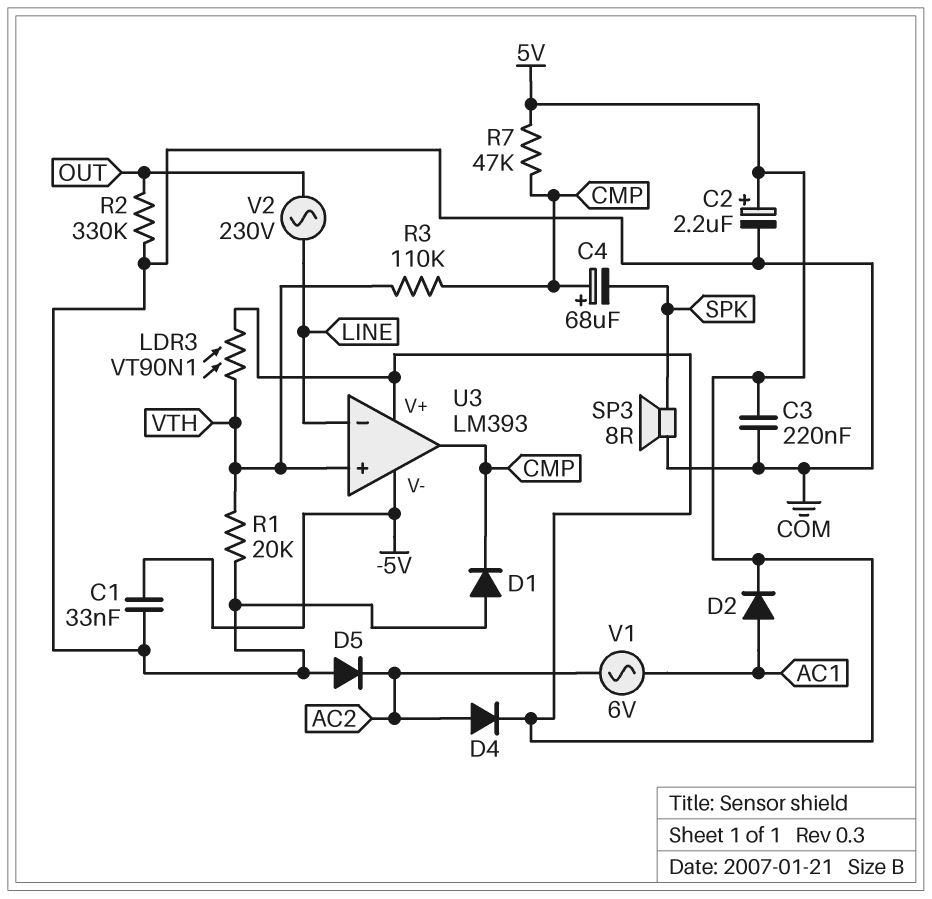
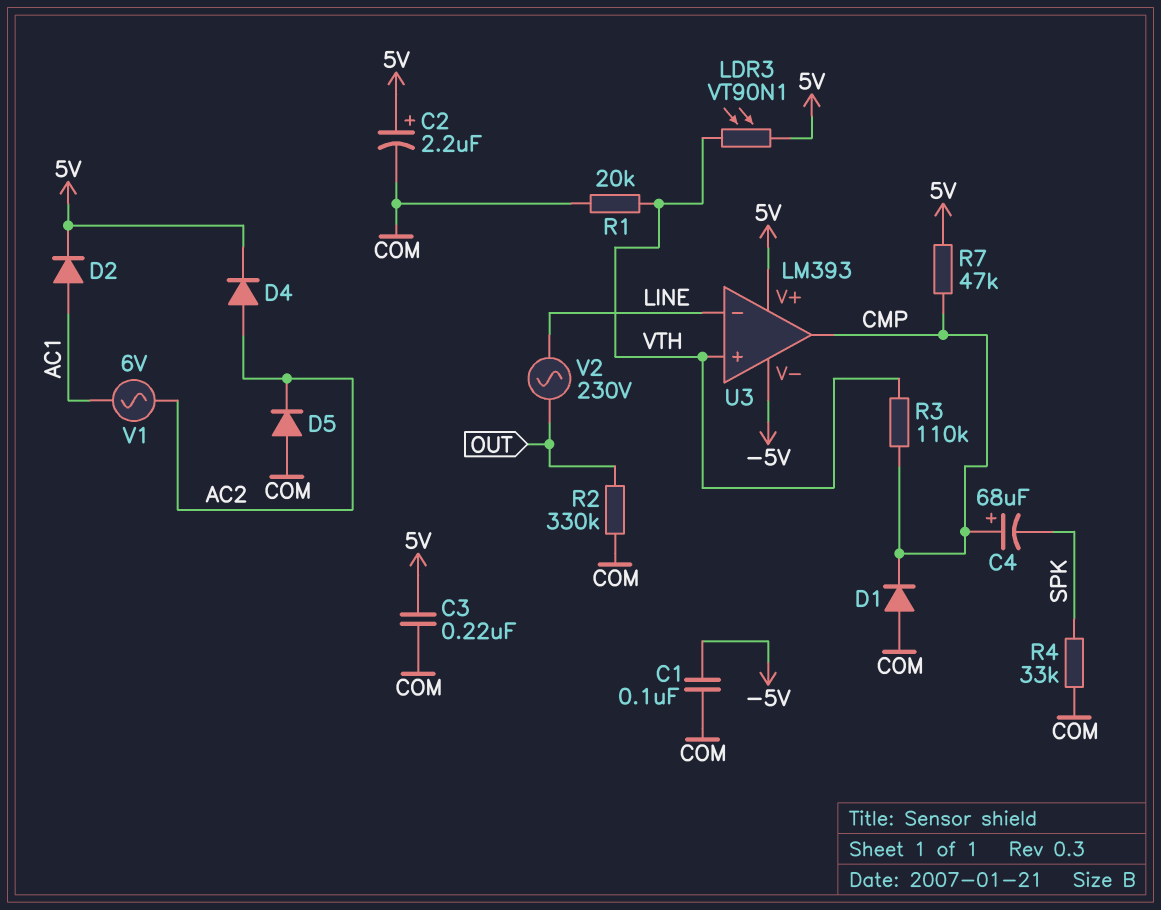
C1: 33nF (-5V, COM) -> 100nF (-5V, COM)
R4: none -> 33k (COM, SPK)
SP3: speaker 8R (COM, SPK) -> none

